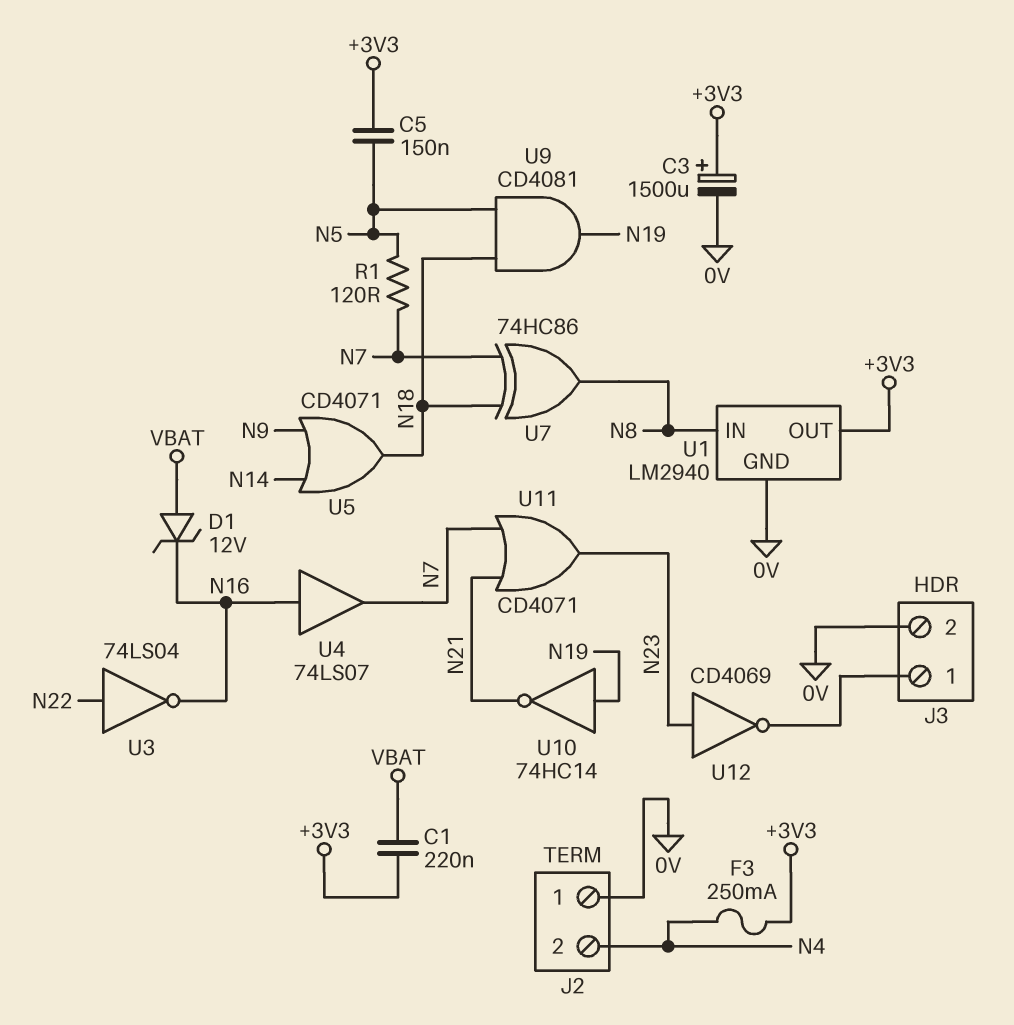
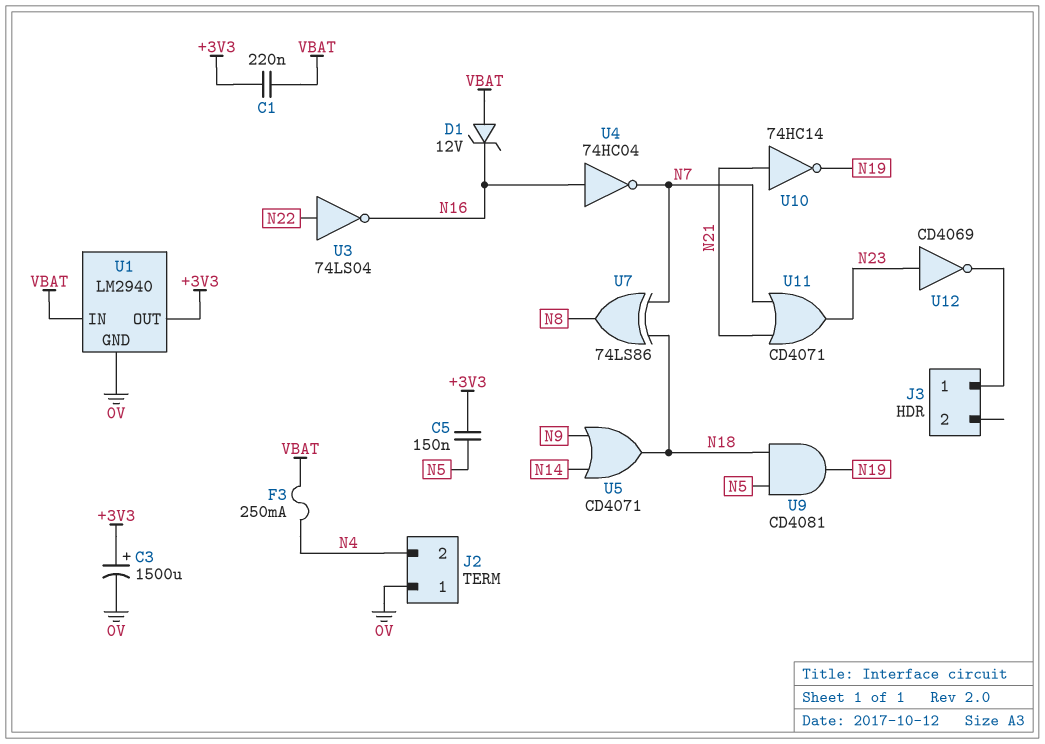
F3: 250mA (+3V3, N4) -> 250mA (N4, VBAT)
J3 pin 2: 0V -> none
R1: 120 (N5, N7) -> none
U1 pin IN: N8 -> VBAT
U4: buffer 74LS07 (in N16, out N7) -> NOT 74HC04 (in N16, out N7)
U7: XOR 74HC86 (in N7, in N18, out N8) -> XOR 74LS86 (in N7, in N18, out N8)
U10: NOT 74HC14 (in N19, out N21) -> NOT 74HC14 (in N21, out N19)

